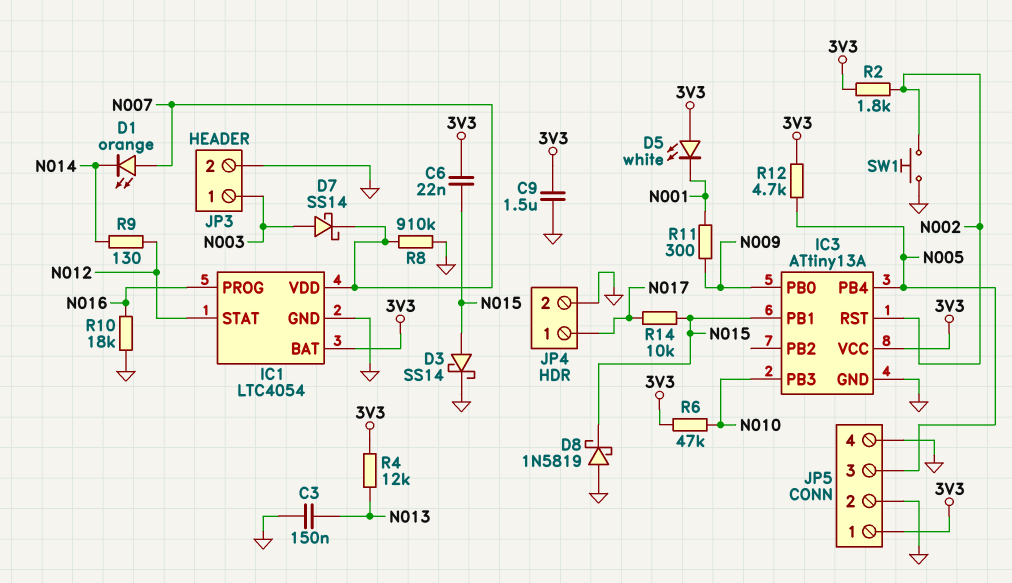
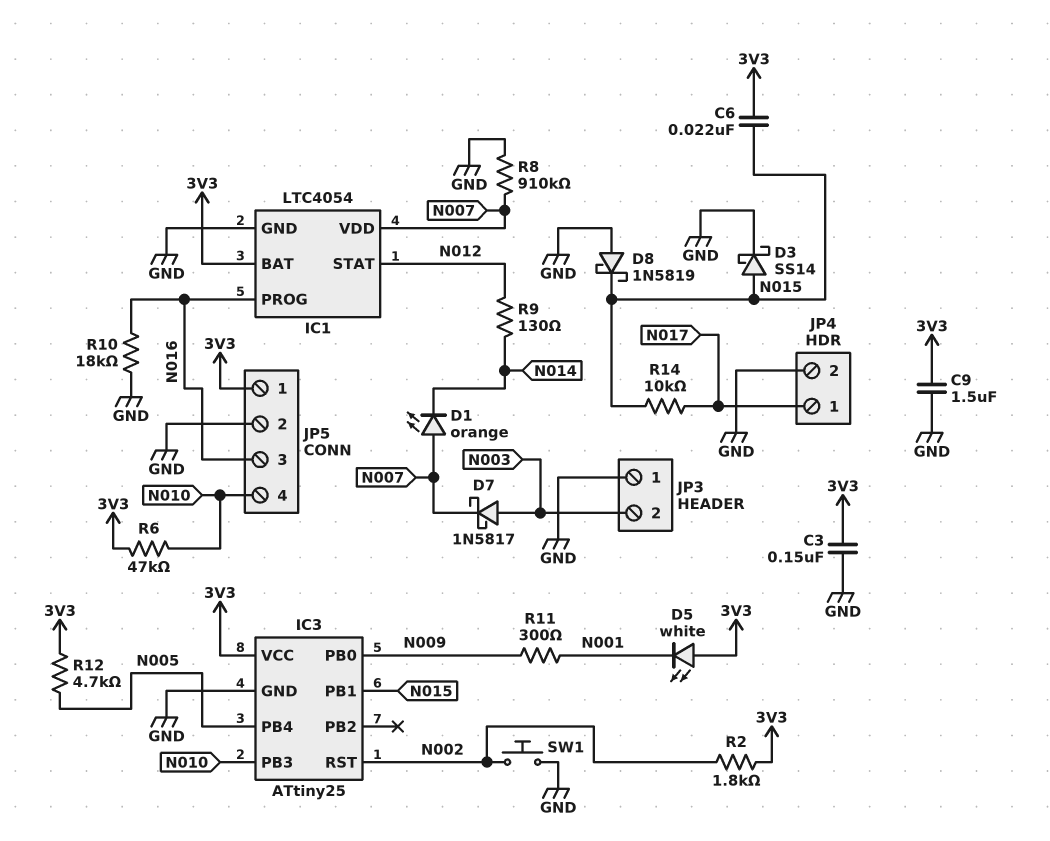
C3: 150nF (GND, N013) -> 150nF (3V3, GND)
D7: schottky SS14 (A N003, K N007) -> schottky 1N5817 (A N003, K N007)
IC3: ATtiny13A -> ATtiny25
JP3 pin 1: N003 -> GND
JP3 pin 2: GND -> N003
JP5 pin 3: N005 -> N016
JP5 pin 4: GND -> N010
R4: 12k (3V3, N013) -> none

